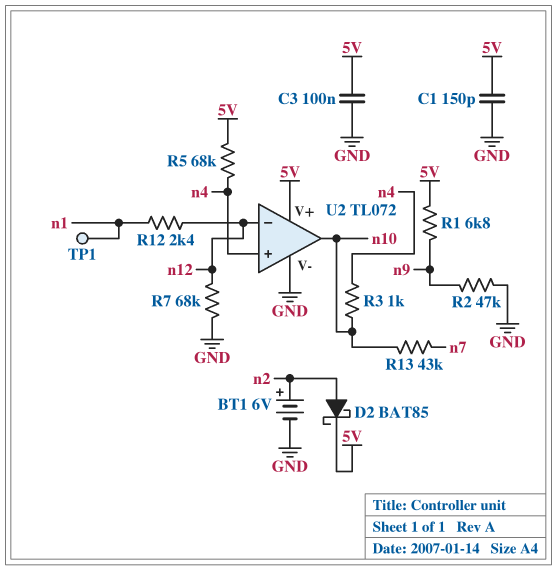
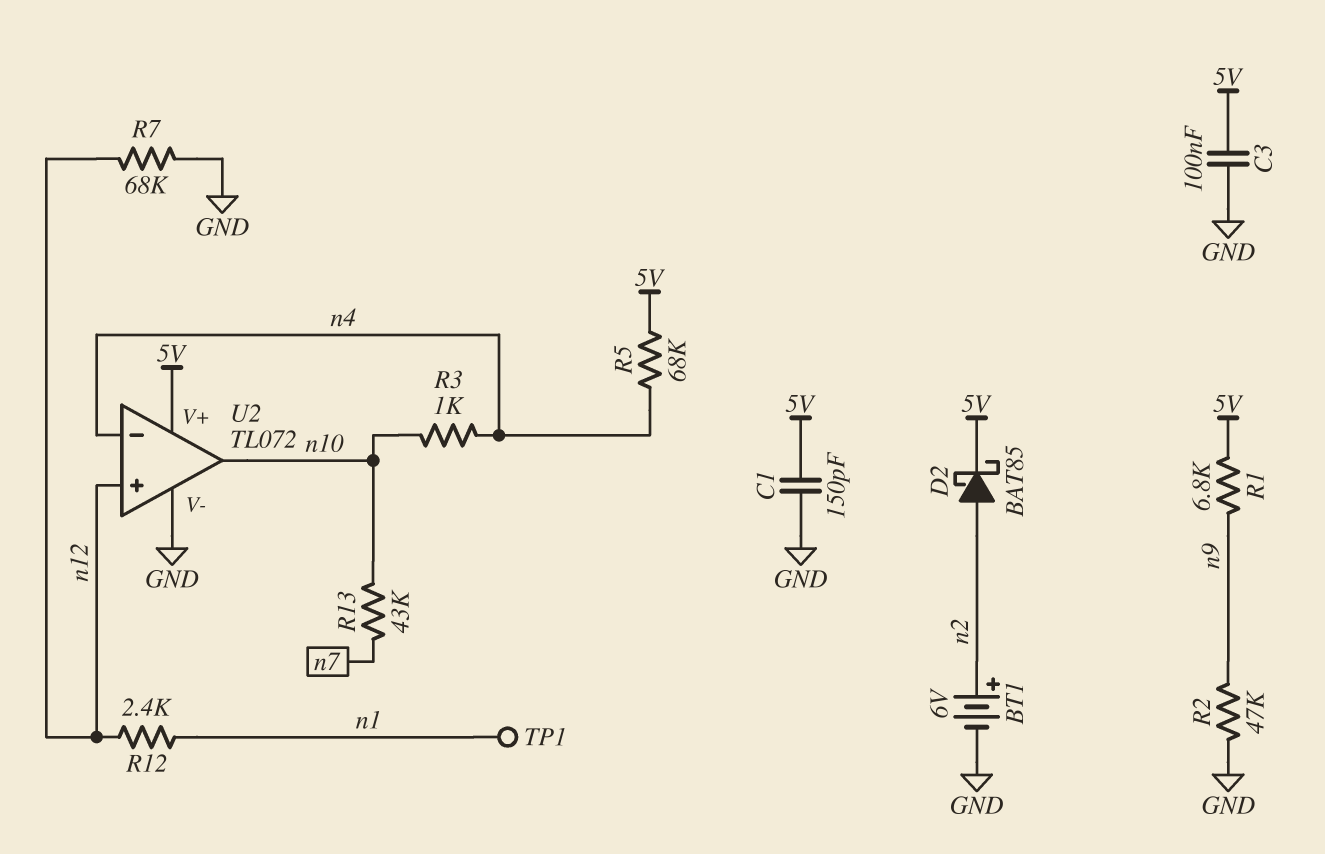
U2 pin in+: n4 -> n12
U2 pin in-: n12 -> n4

